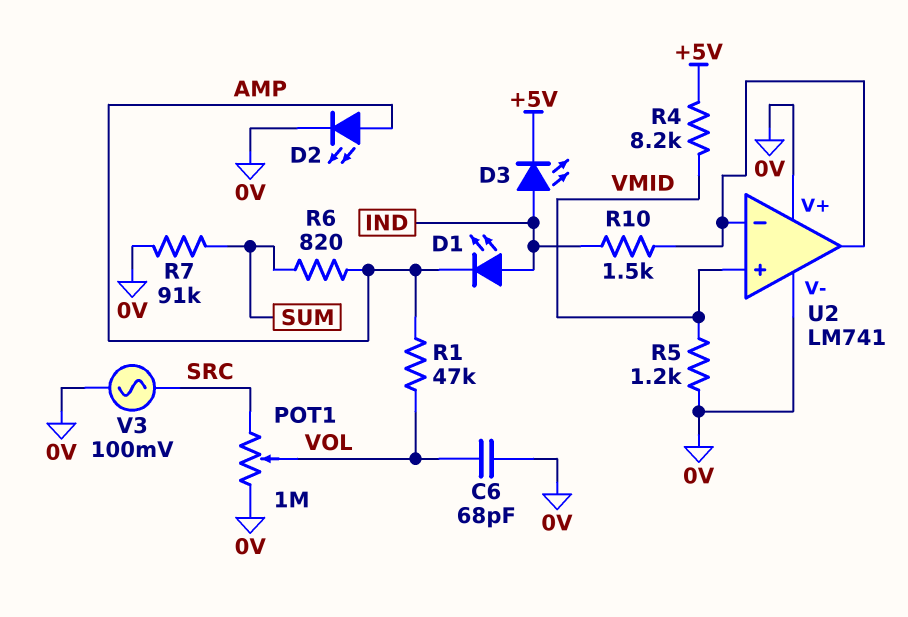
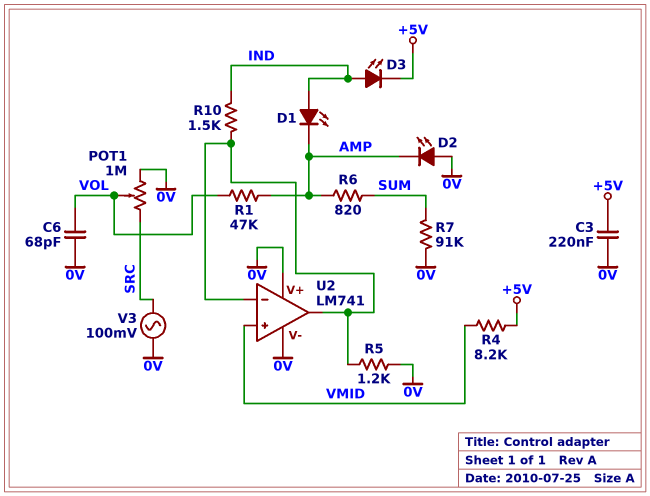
C3: none -> 220nF (+5V, 0V)
D2: LED (A AMP, K 0V) -> LED (A 0V, K AMP)
R5: 1.2k (0V, VMID) -> 1.2k (0V, U2/in-)

